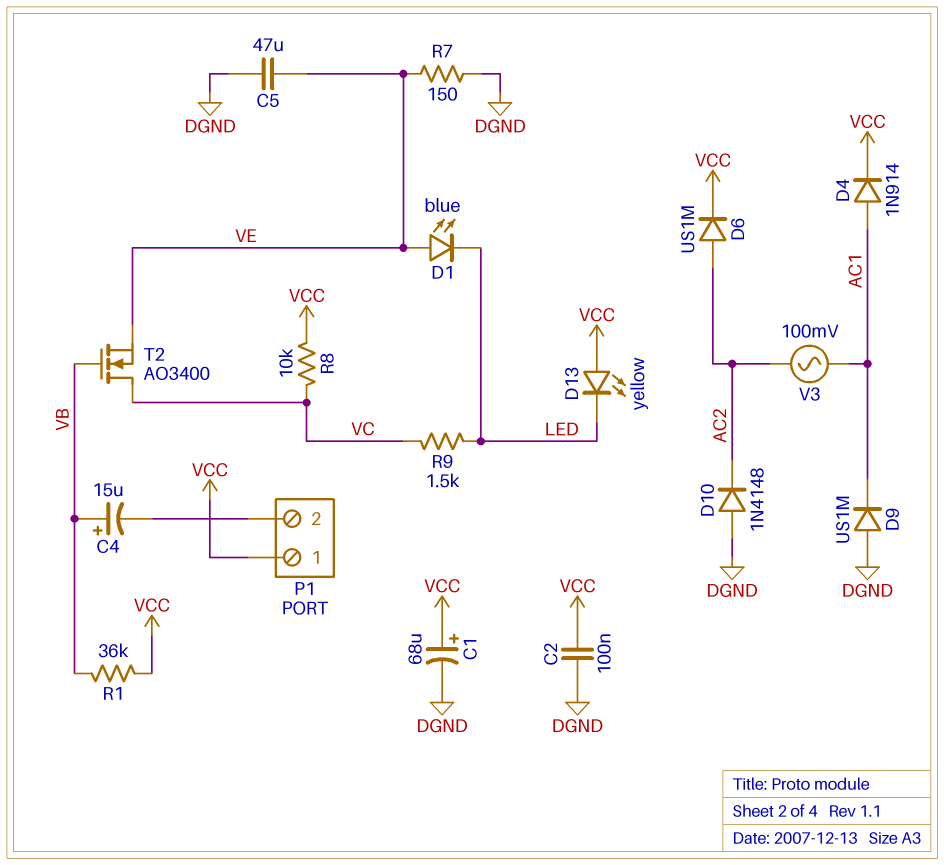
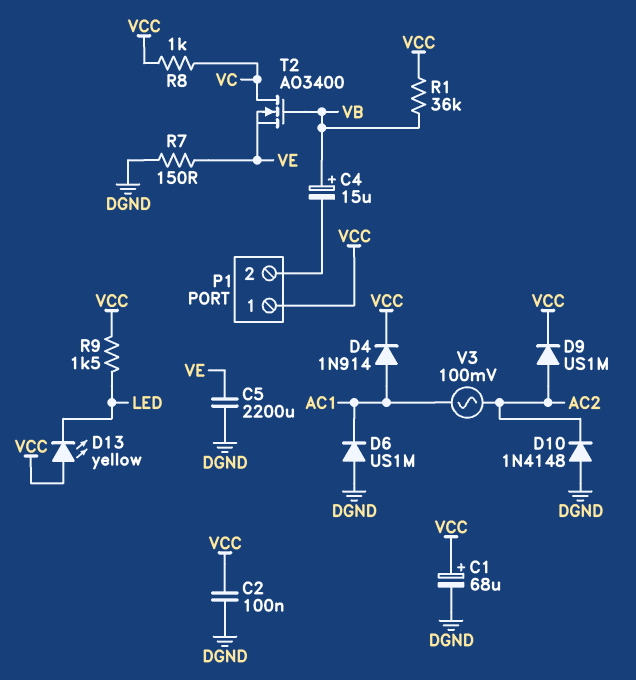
C5: 47uF (DGND, VE) -> 2200uF (DGND, VE)
D1: LED blue (A VE, K LED) -> none
D6: diode US1M (A AC2, K VCC) -> diode US1M (A DGND, K AC1)
D9: diode US1M (A DGND, K AC1) -> diode US1M (A AC2, K VCC)
R8: 10k (VC, VCC) -> 1k (VC, VCC)
R9: 1.5k (LED, VC) -> 1.5k (LED, VCC)

